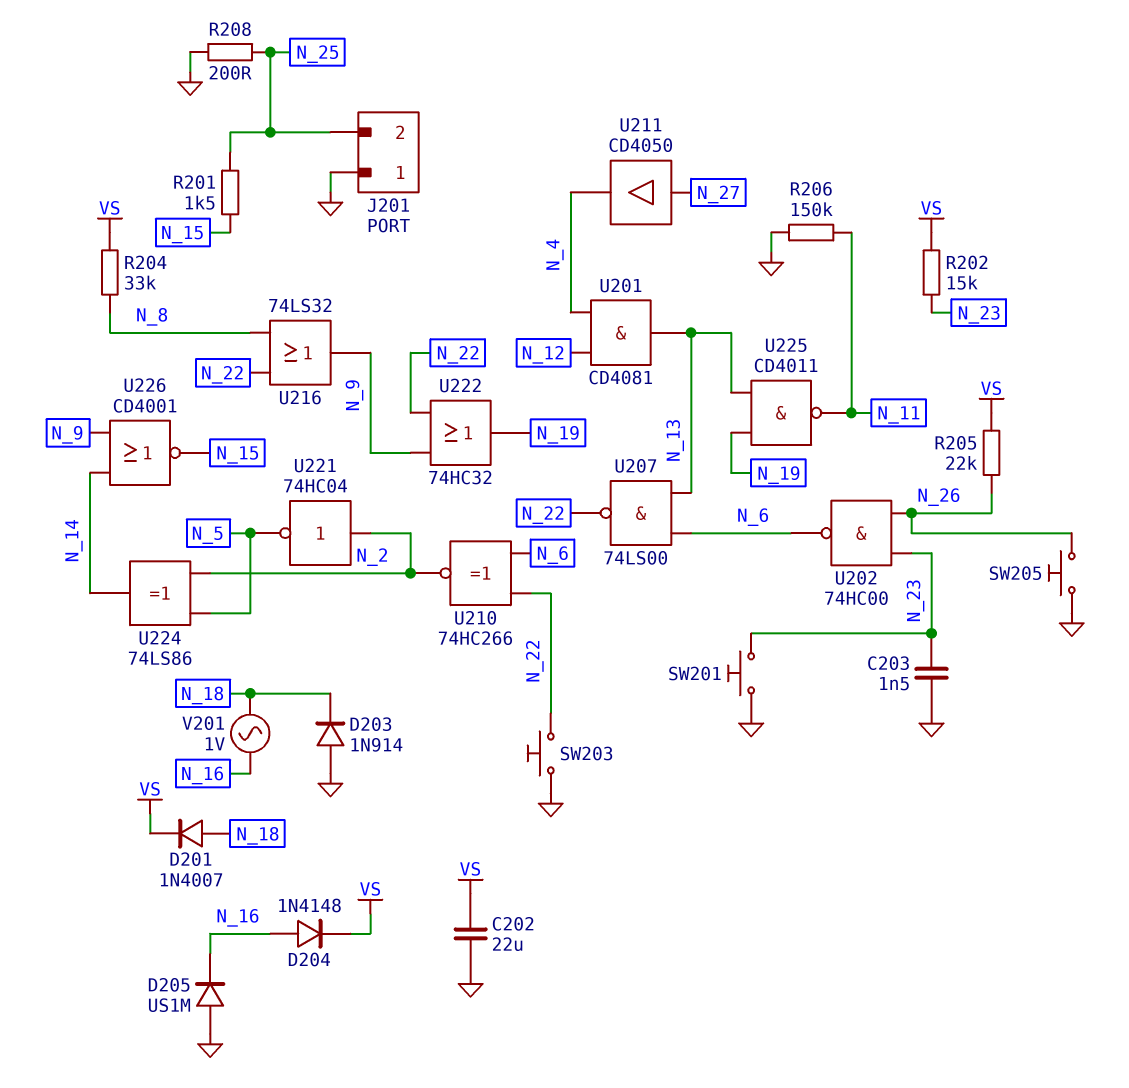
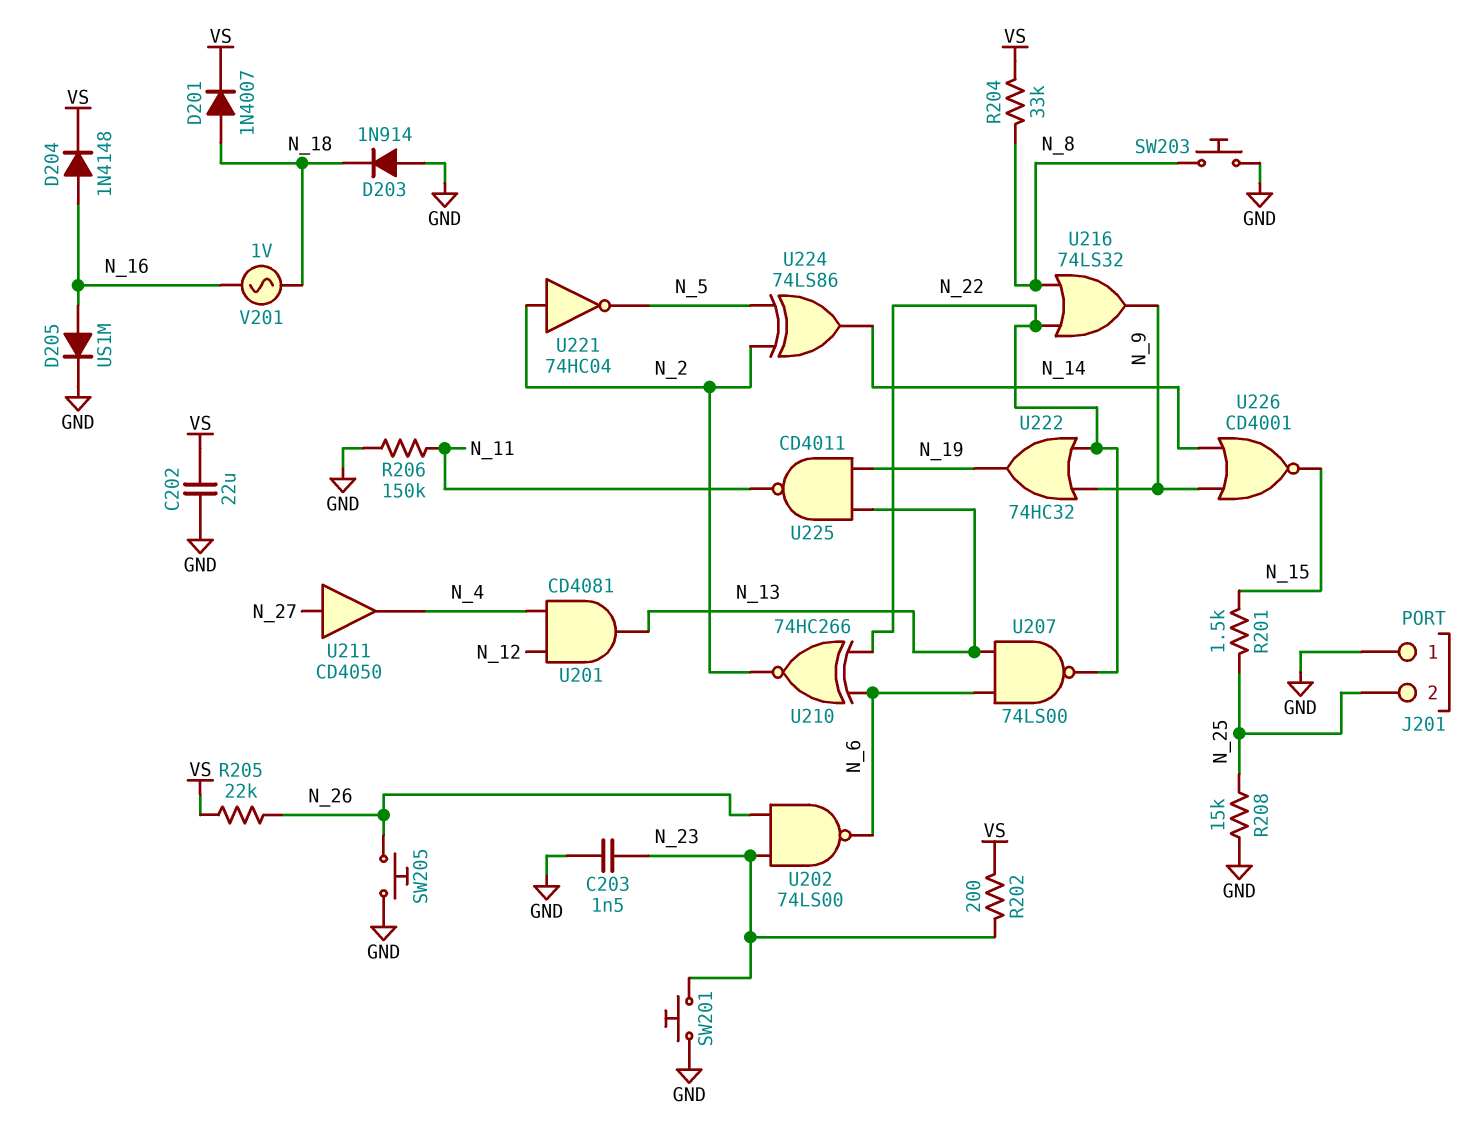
D205: diode US1M (A GND, K N_16) -> diode US1M (A N_16, K GND)
R202: 15k (N_23, VS) -> 200 (N_23, VS)
R208: 200 (GND, N_25) -> 15k (GND, N_25)
SW203: button (GND, N_22) -> button (GND, N_8)
U202: NAND 74HC00 (in N_23, in N_26, out N_6) -> NAND 74LS00 (in N_23, in N_26, out N_6)

